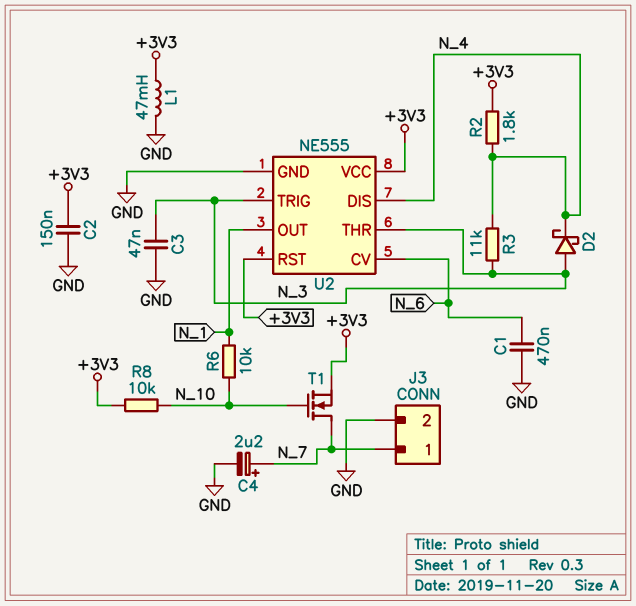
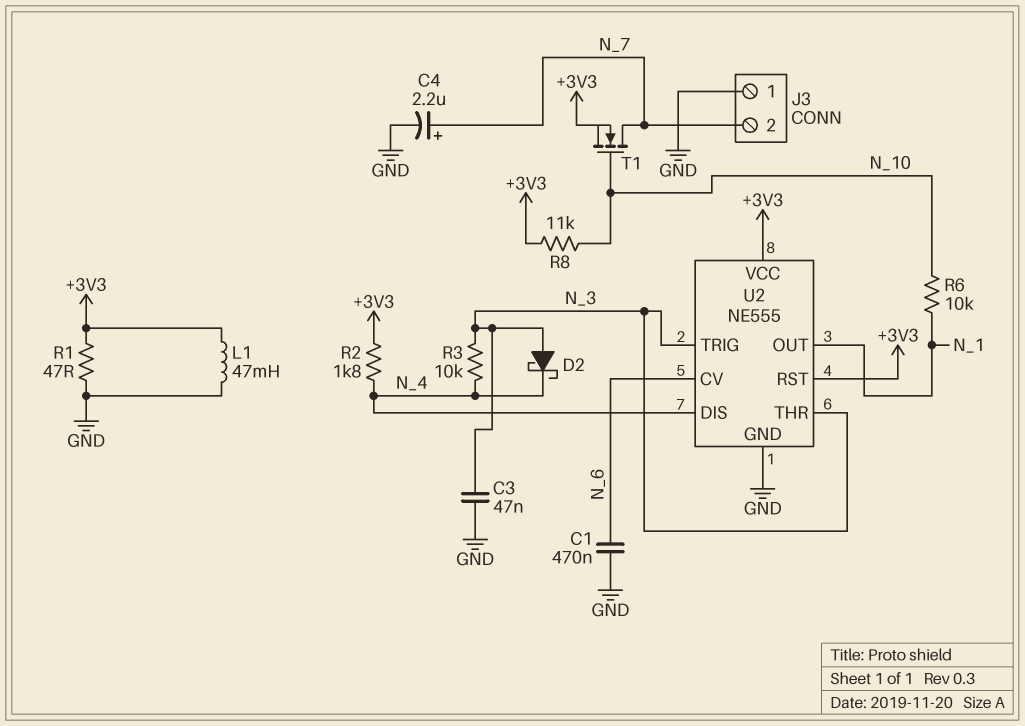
C2: 150nF (+3V3, GND) -> none
J3 pin 1: N_7 -> GND
J3 pin 2: GND -> N_7
R1: none -> 47 (+3V3, GND)
R3: 11k (N_3, N_4) -> 10k (N_3, N_4)
R8: 10k (+3V3, N_10) -> 11k (+3V3, N_10)

